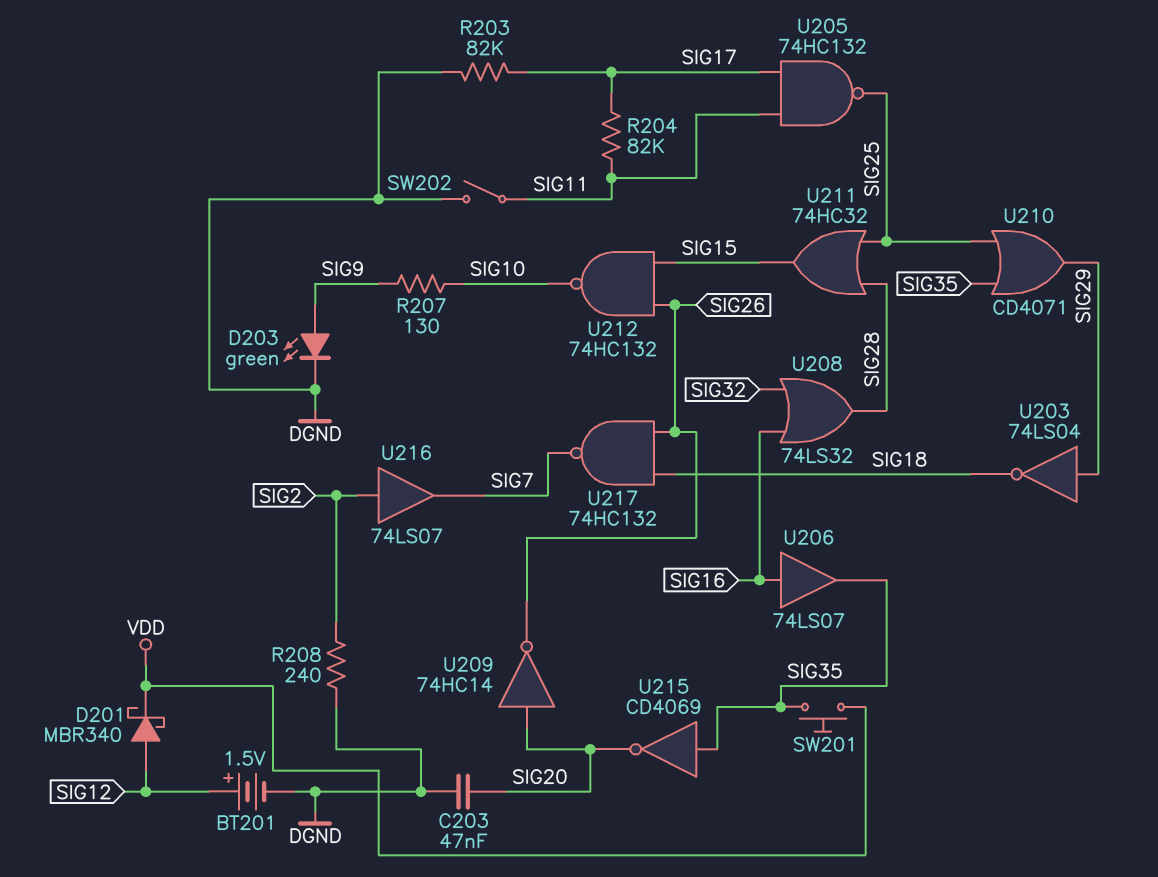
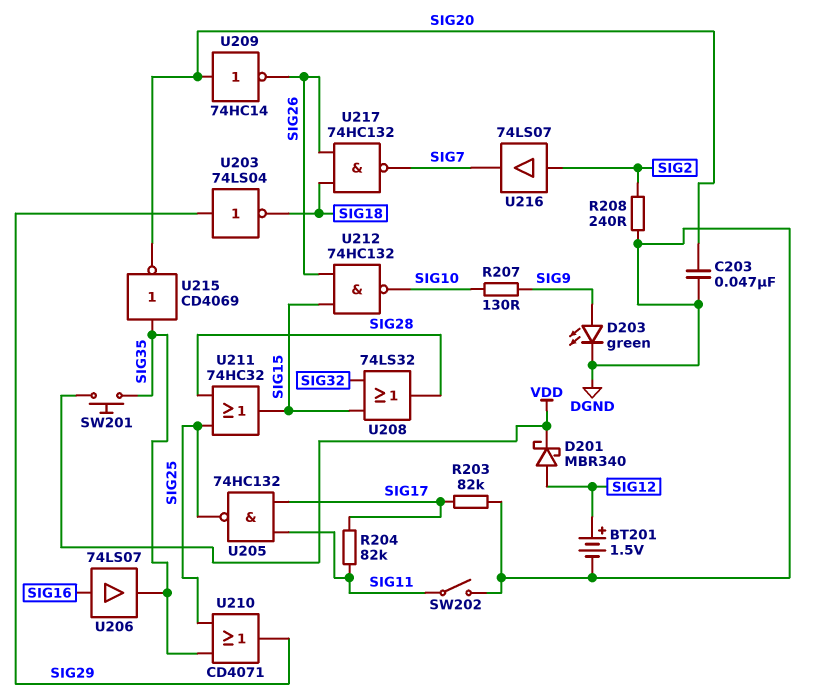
U208: OR 74LS32 (in SIG16, in SIG32, out SIG28) -> OR 74LS32 (in SIG15, in SIG32, out SIG28)

